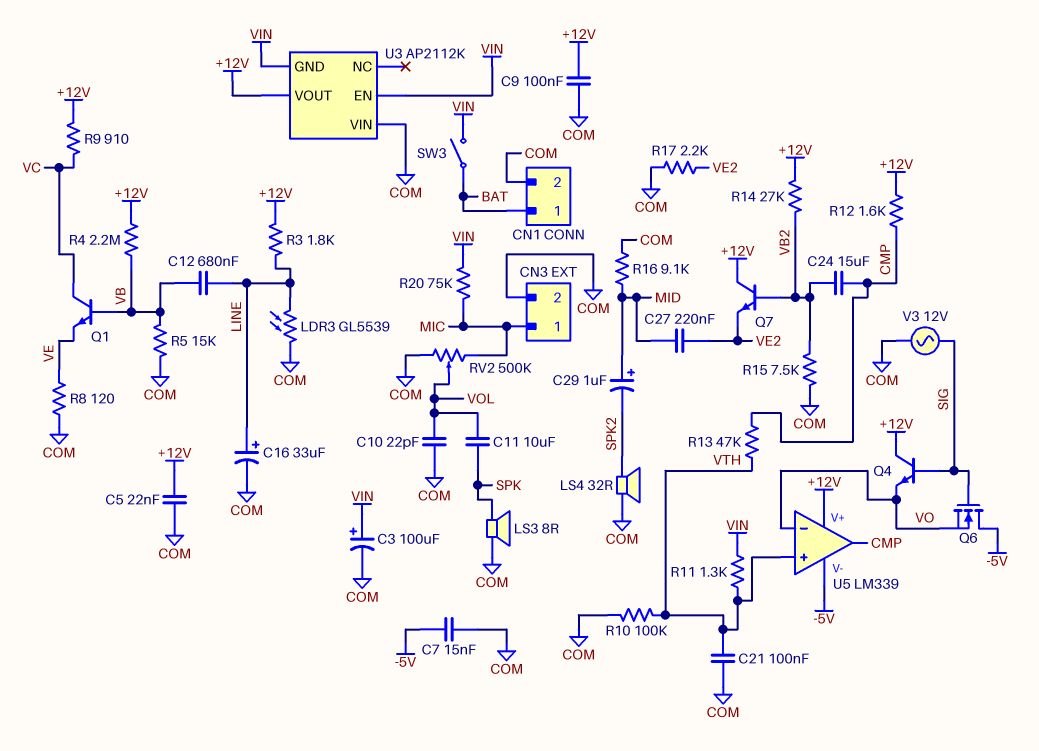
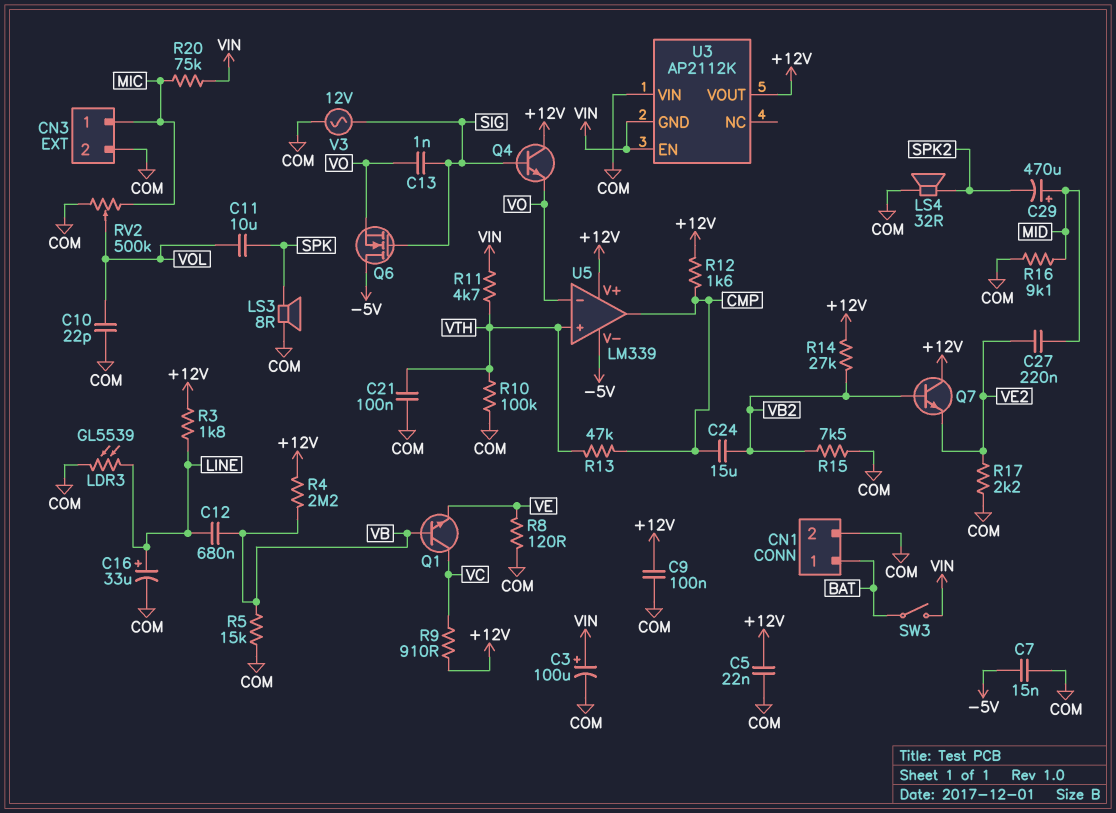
C13: none -> 1nF (SIG, VO)
C29: 1uF (plus MID, minus SPK2) -> 470uF (plus MID, minus SPK2)
R11: 1.3k (VIN, VTH) -> 4.7k (VIN, VTH)

